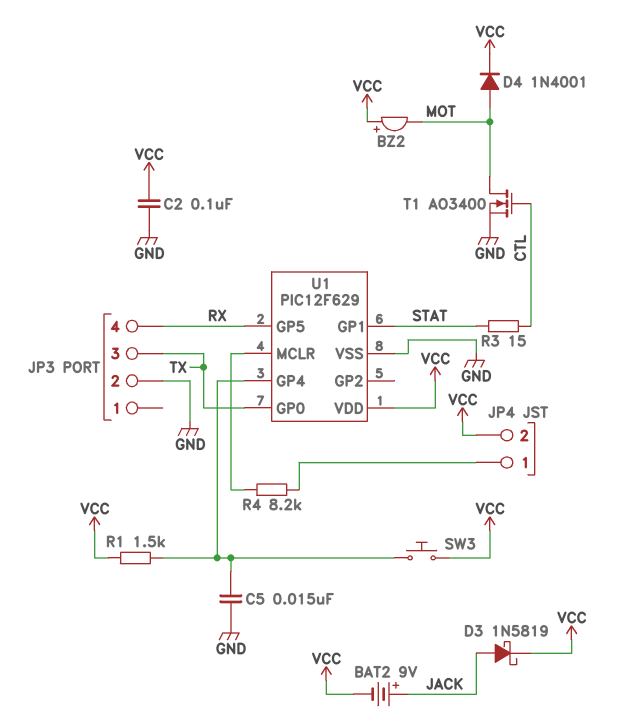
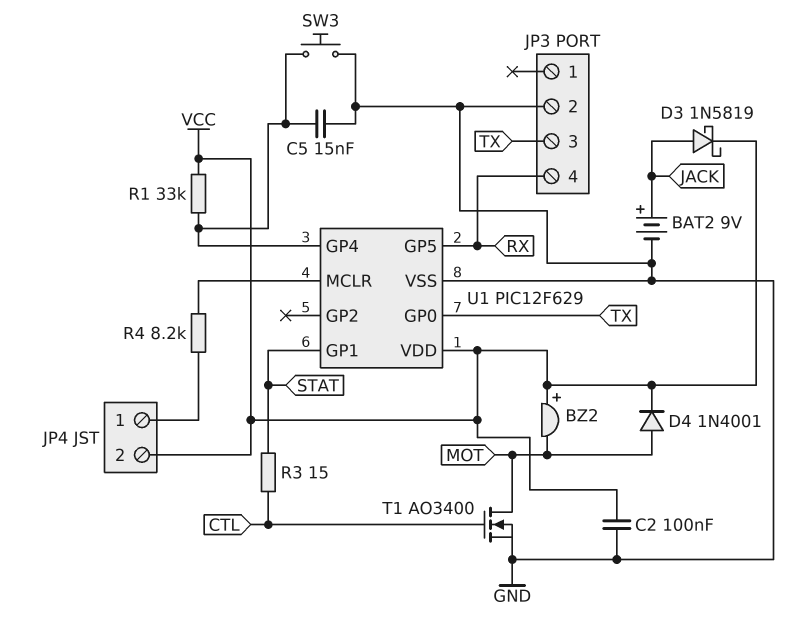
BAT2: 9V (plus JACK, minus VCC) -> 9V (plus JACK, minus GND)
R1: 1.5k (U1/GP4, VCC) -> 33k (U1/GP4, VCC)
SW3: button (U1/GP4, VCC) -> button (GND, U1/GP4)

